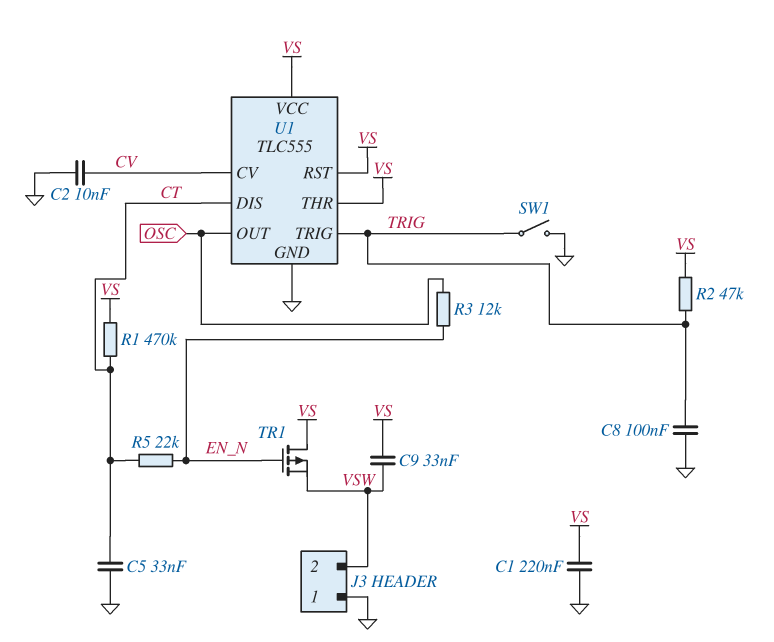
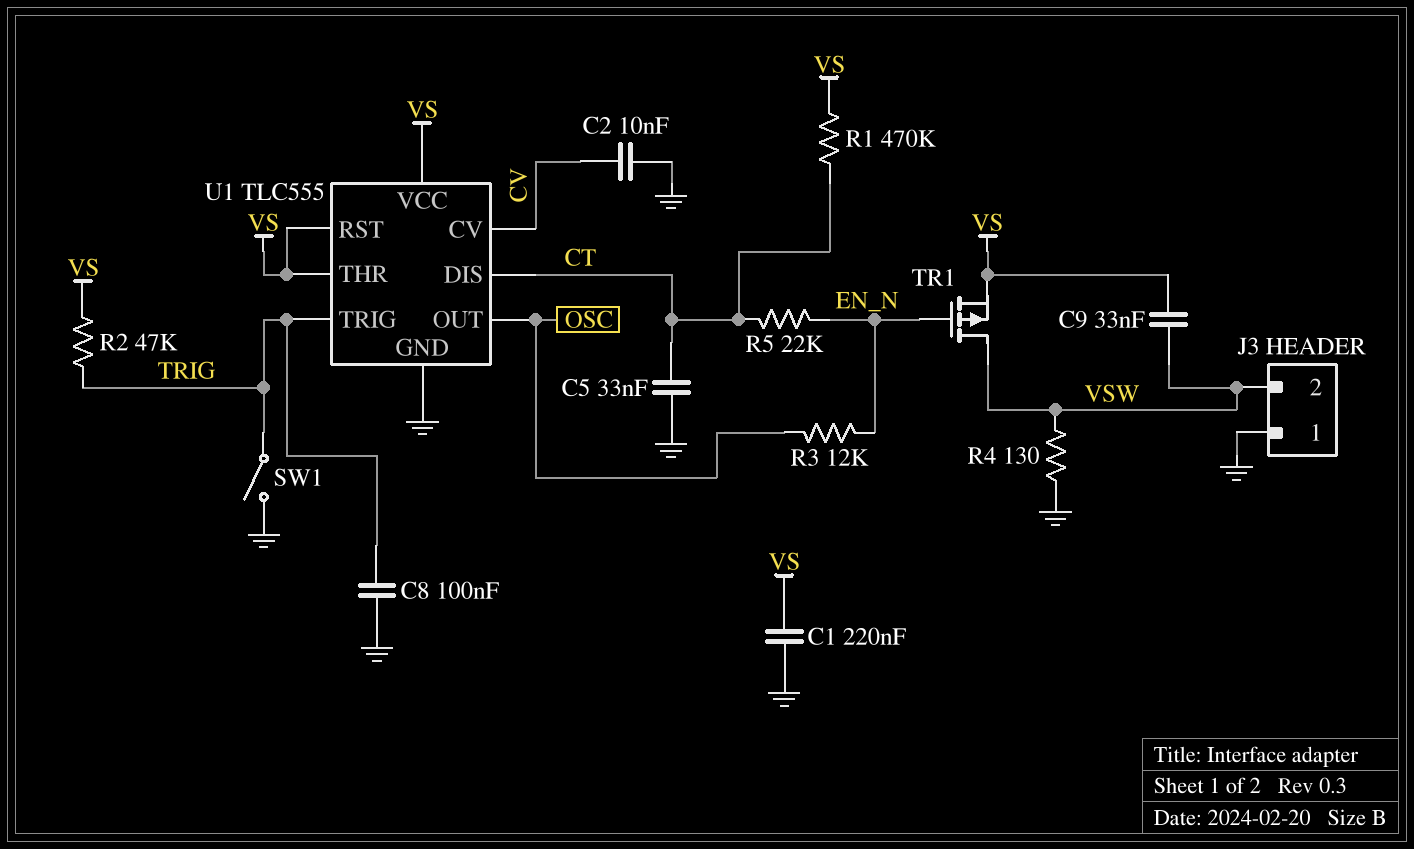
R4: none -> 130 (GND, VSW)
TR1: PMOS (G EN_N, D VS, S VSW) -> PMOS (G EN_N, D VSW, S VS)

